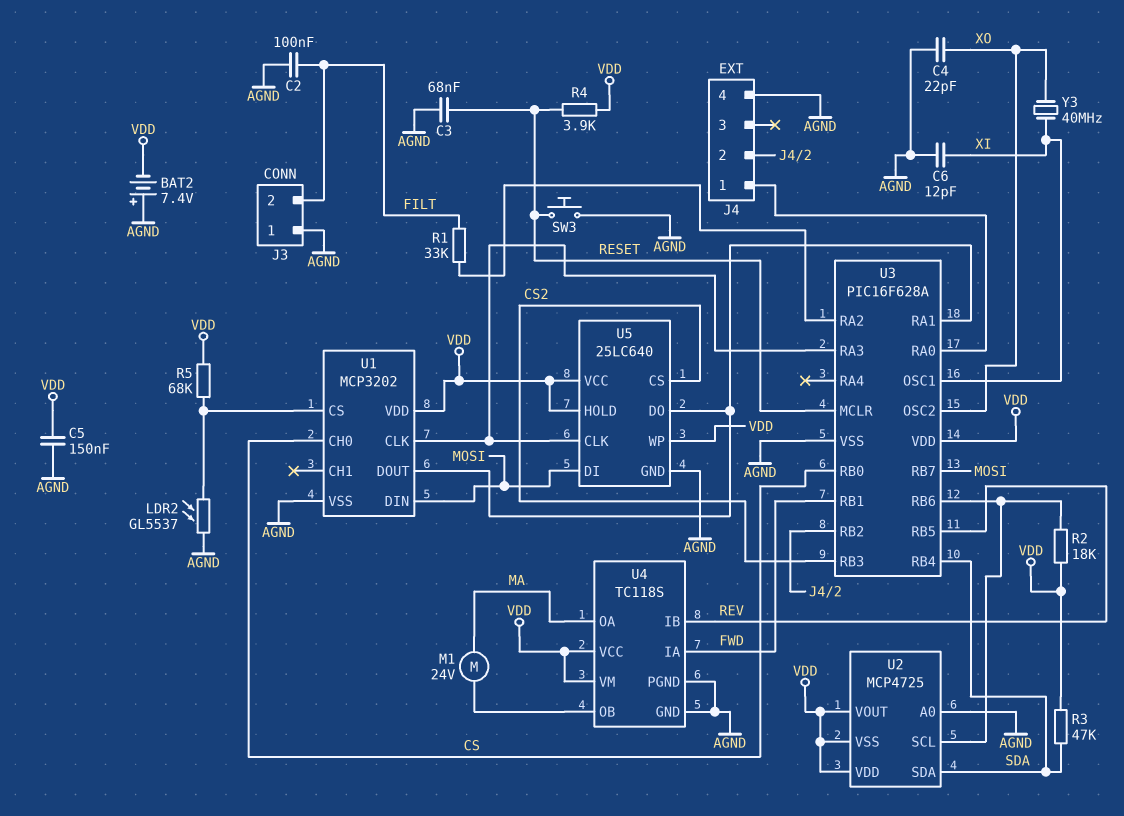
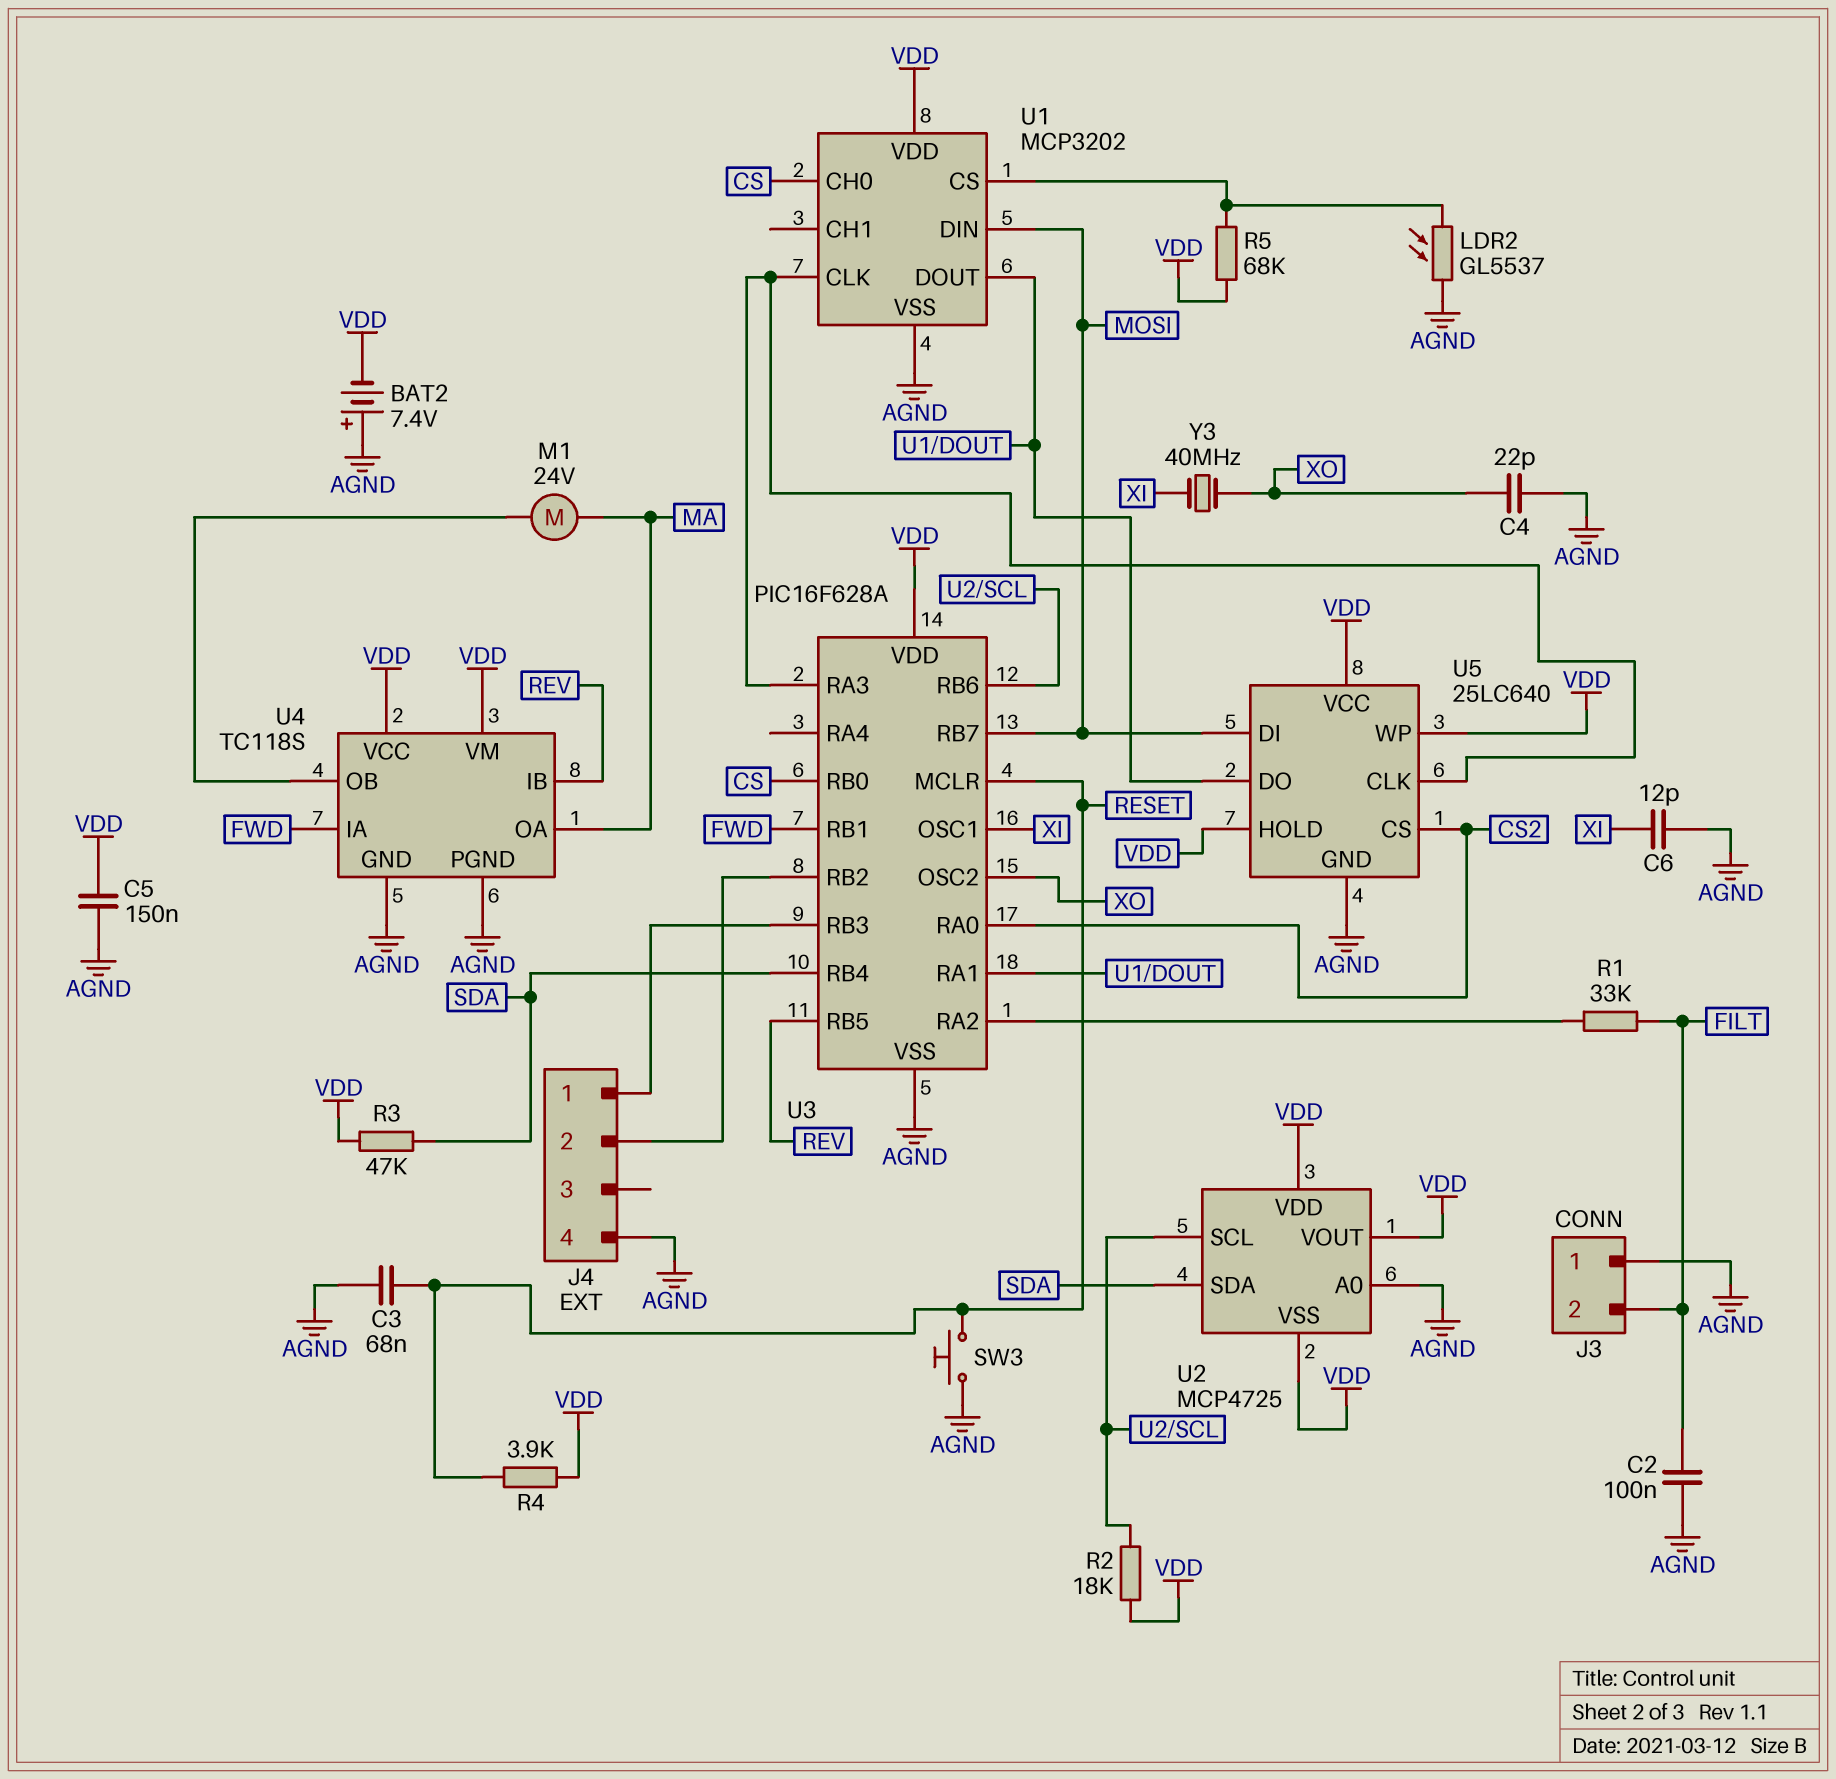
U3 pin RA0: J4/1 -> CS2
U3 pin RB3: CS2 -> J4/1

